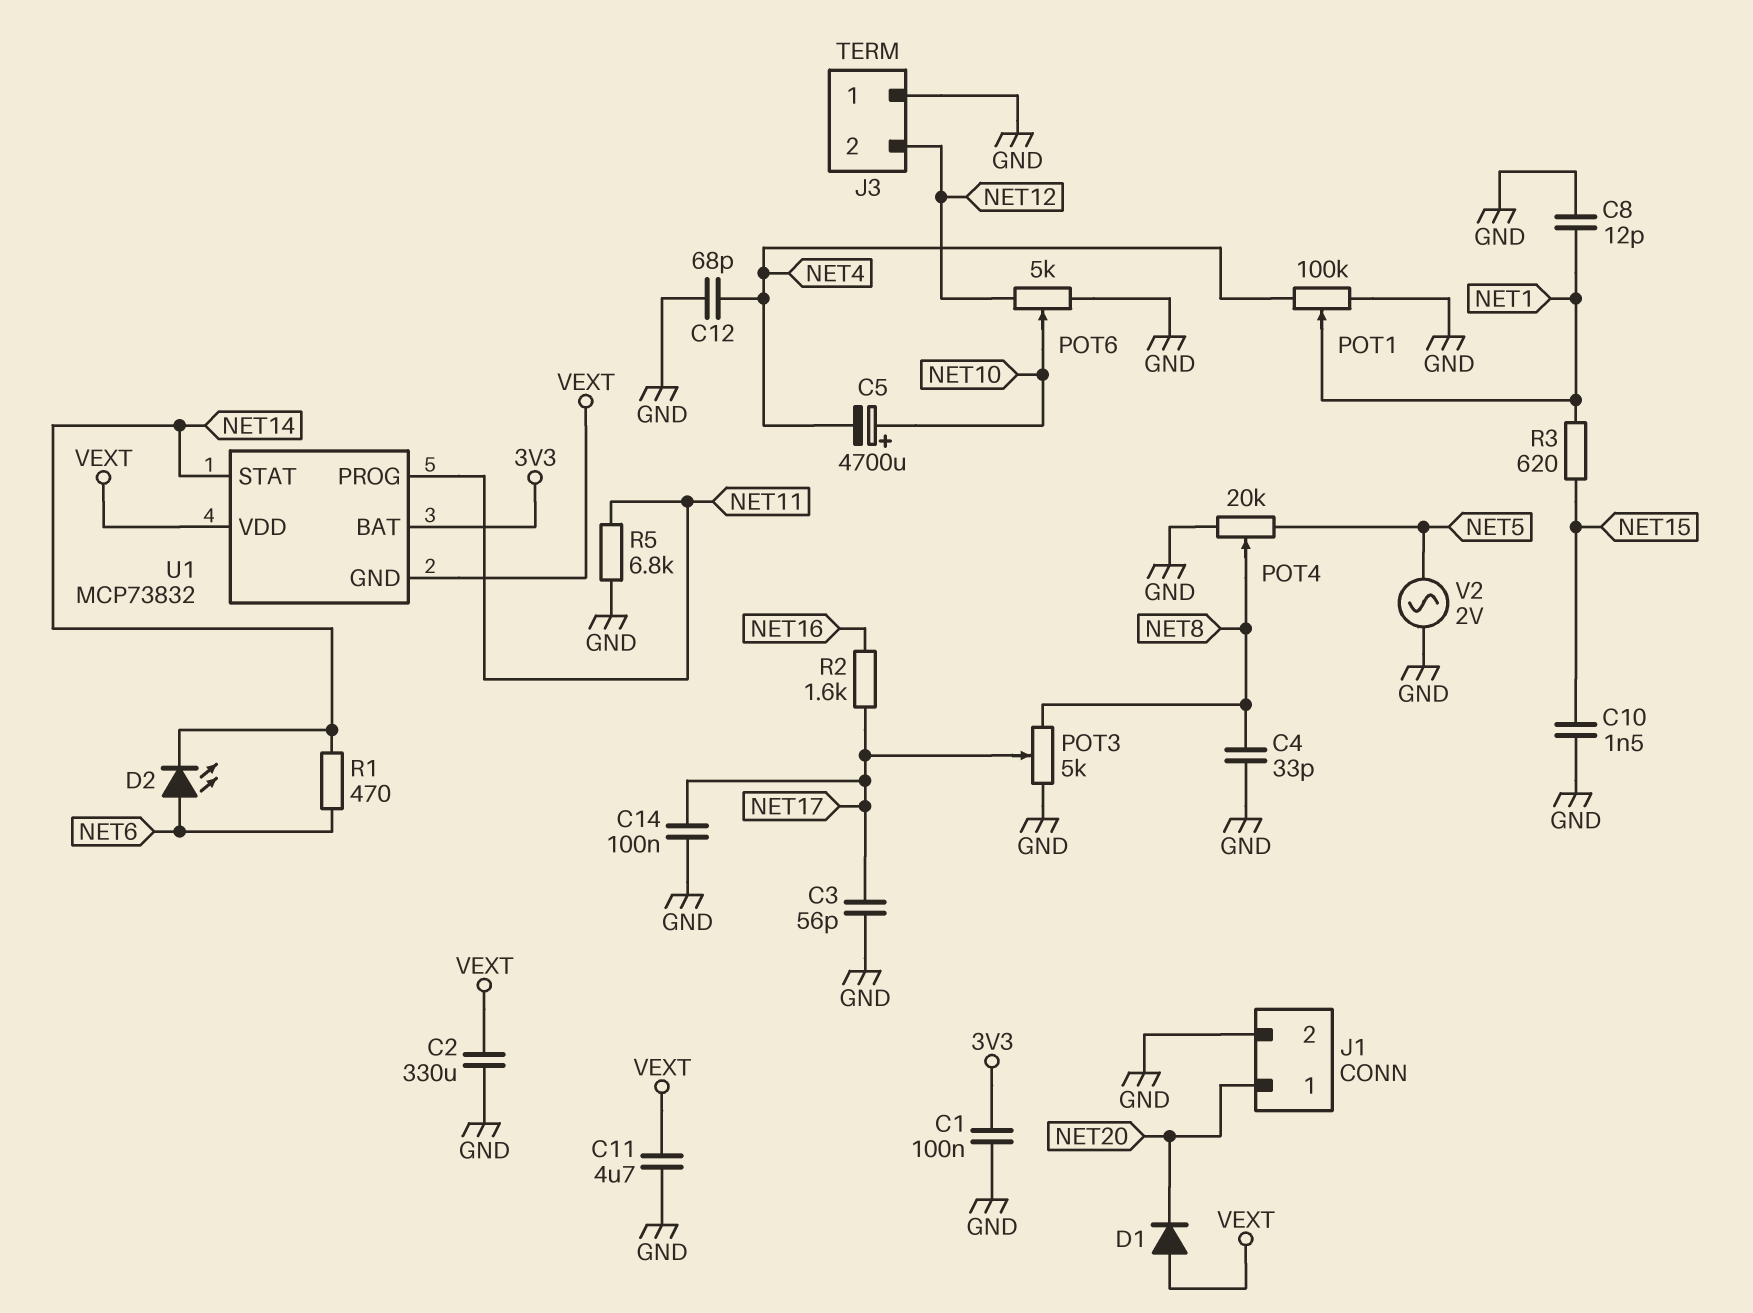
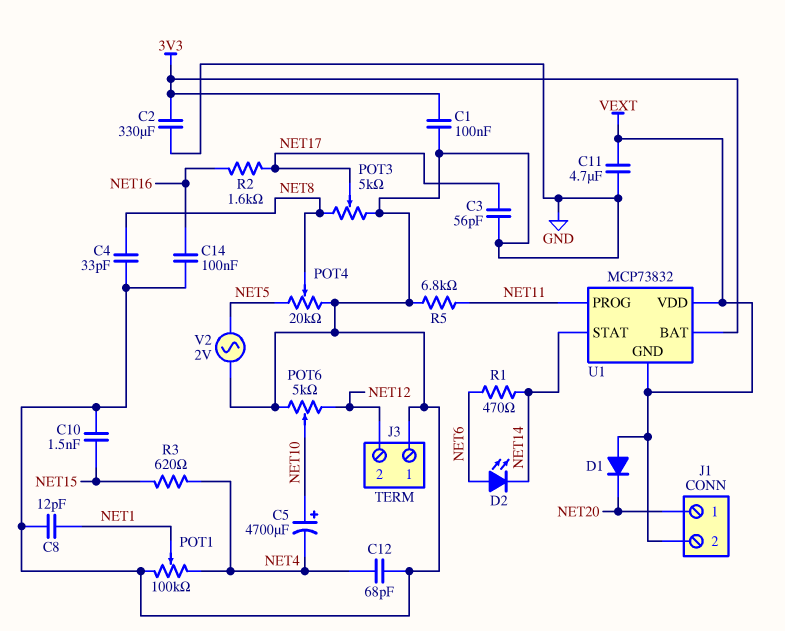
C2: 330uF (GND, VEXT) -> 330uF (3V3, GND)
C14: 100nF (GND, NET17) -> 100nF (GND, NET16)
J1 pin 2: GND -> VEXT
R3: 620 (NET1, NET15) -> 620 (NET4, NET15)

